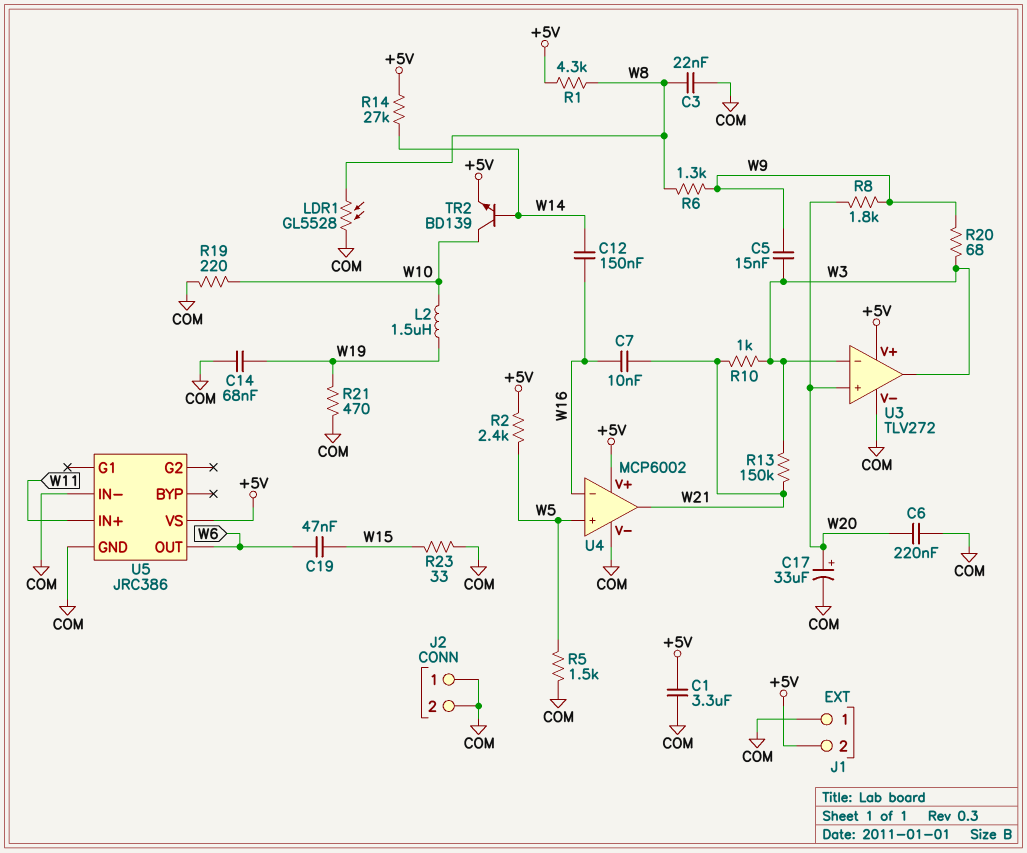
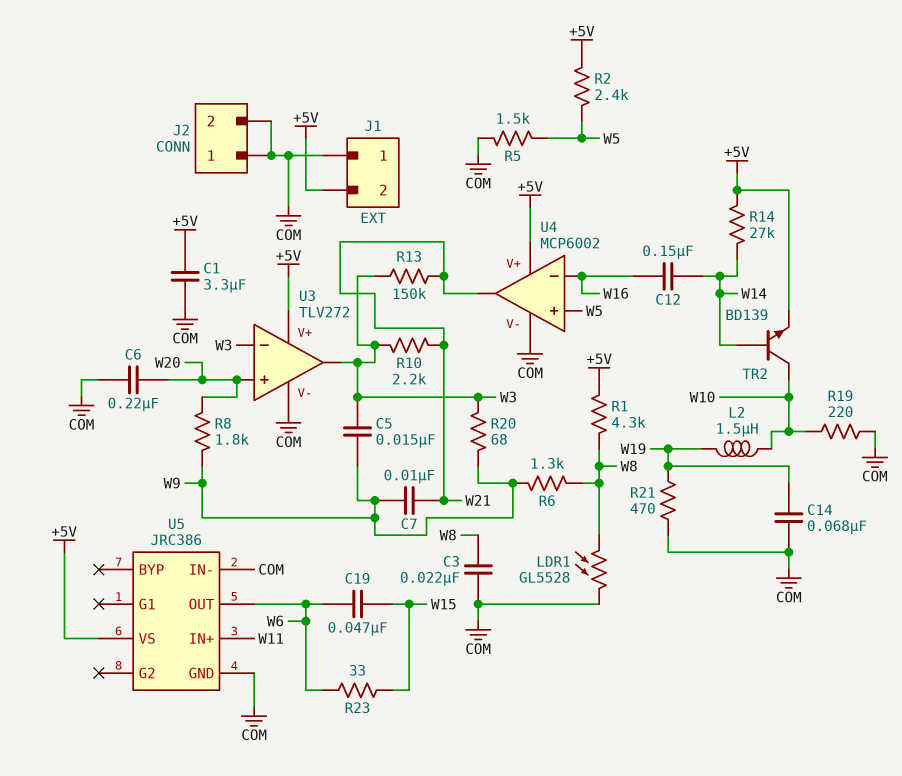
C7: 10nF (W16, W21) -> 10nF (W9, W21)
C17: 33uF (plus W20, minus COM) -> none
R10: 1k (W3, W21) -> 2.2k (W3, W21)
R23: 33 (COM, W15) -> 33 (W6, W15)

